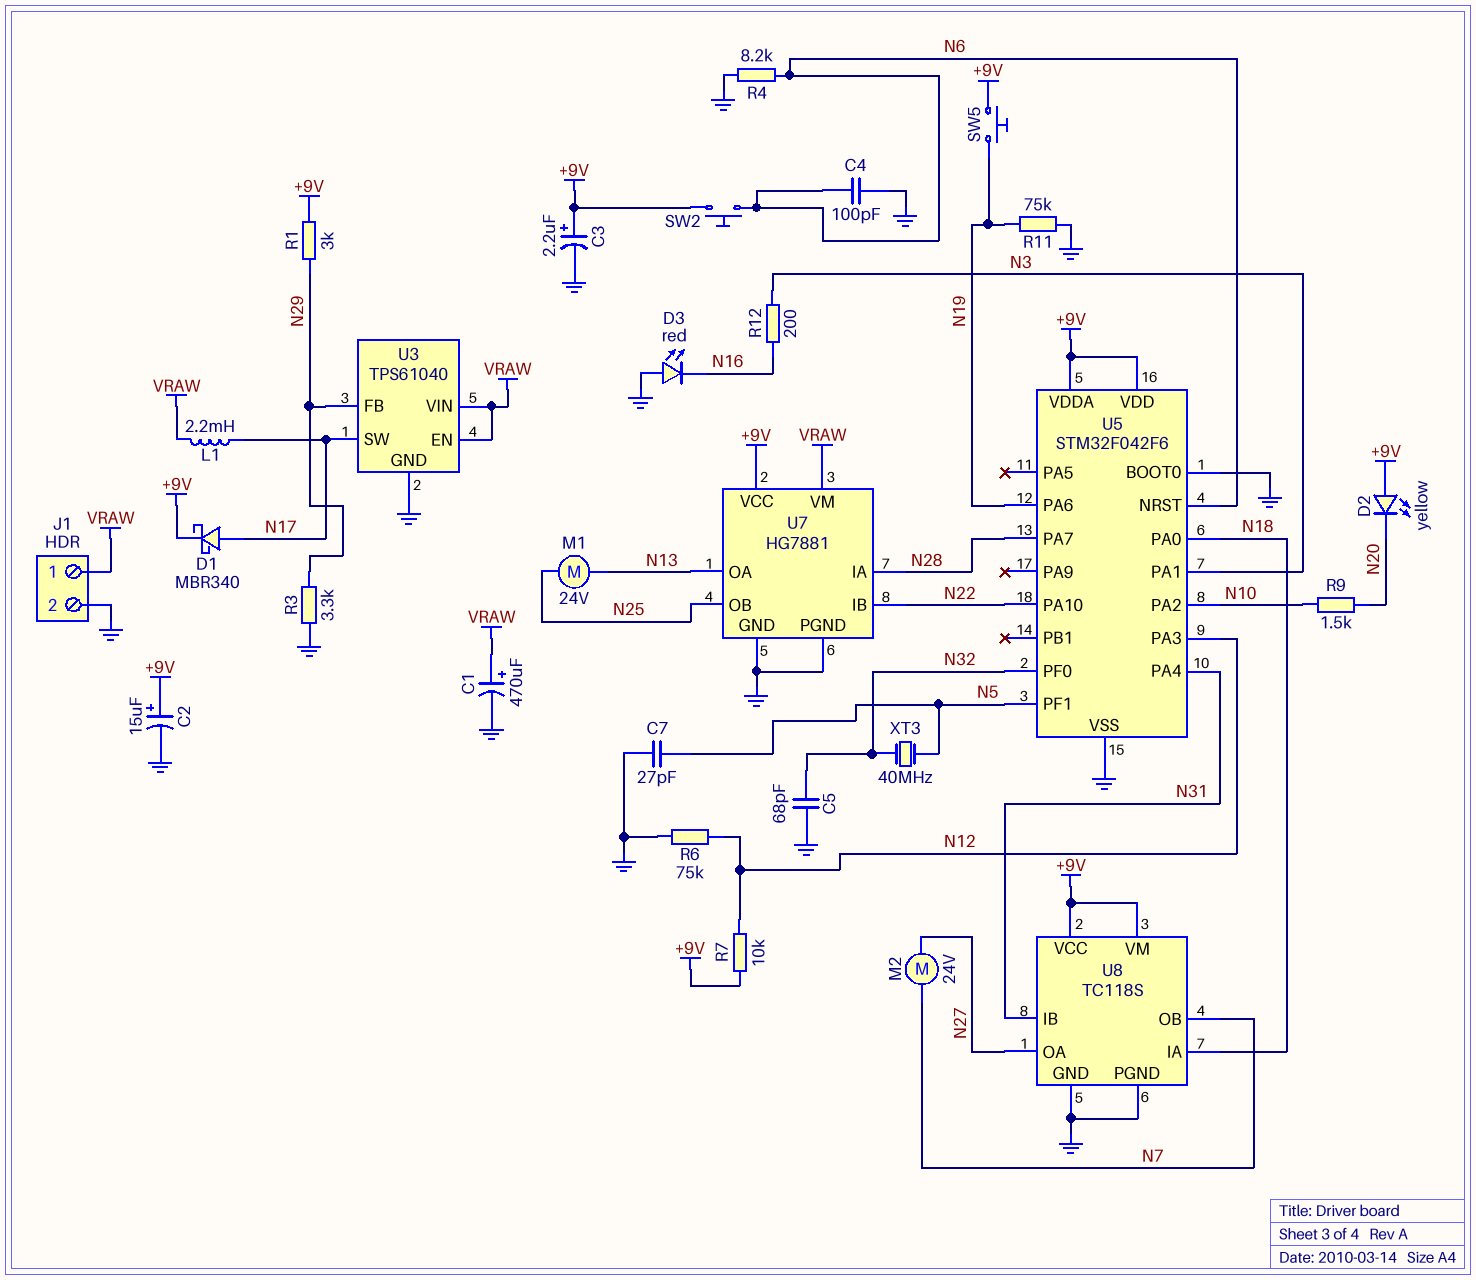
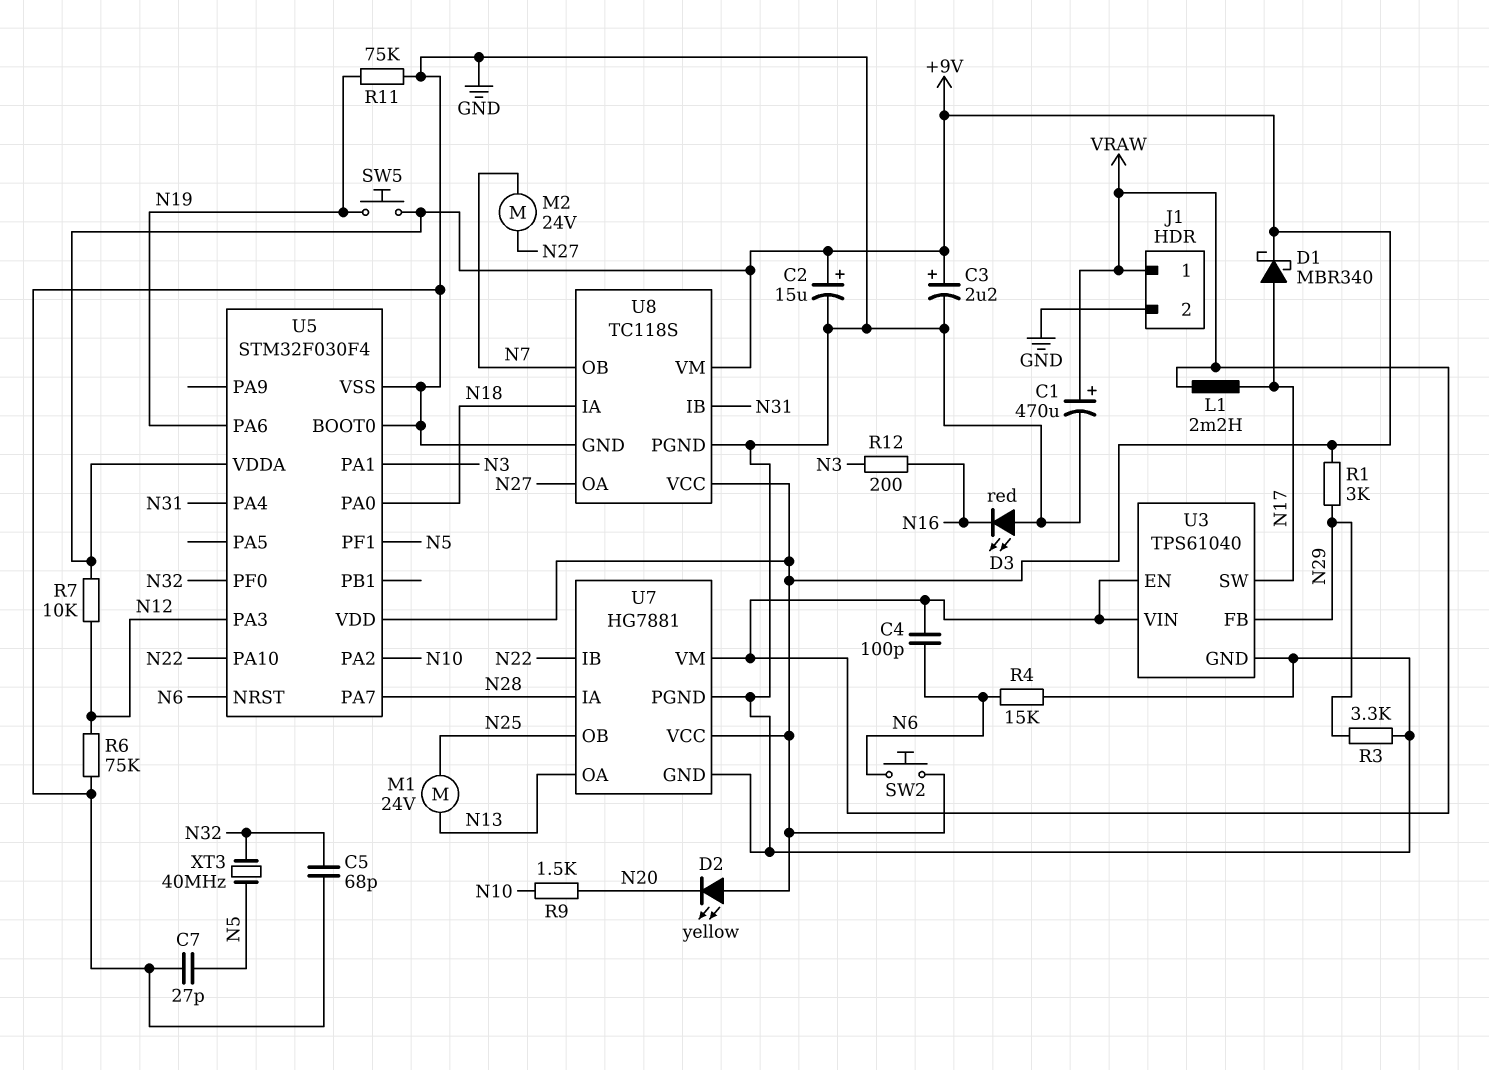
C4: 100pF (GND, N6) -> 100pF (N6, VRAW)
R4: 8.2k (GND, N6) -> 15k (GND, N6)
U5: STM32F042F6 -> STM32F030F4

